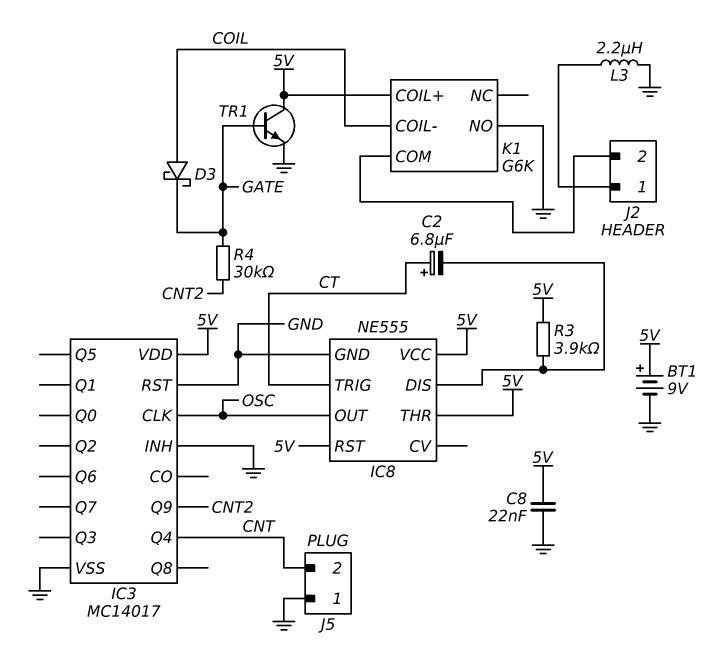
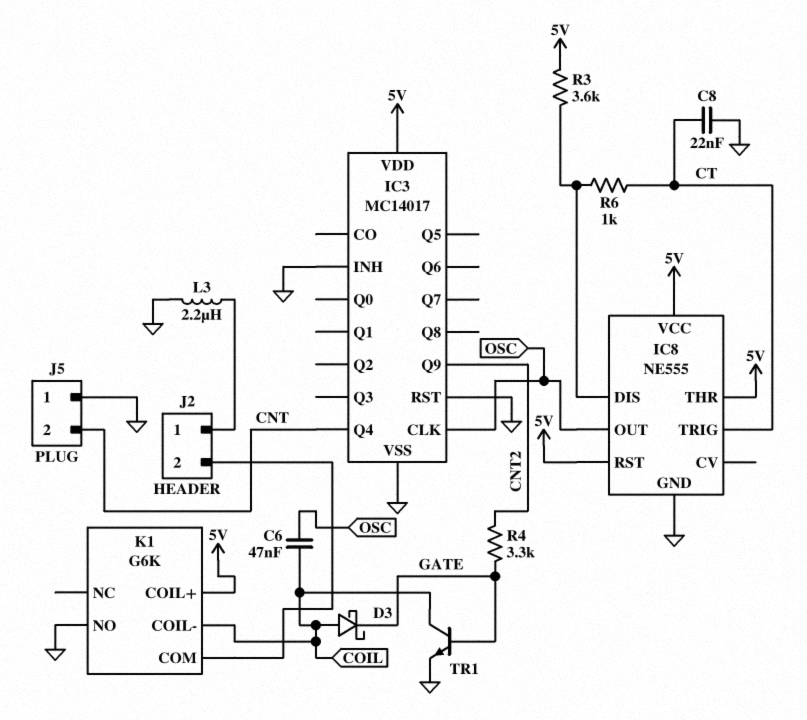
BT1: 9V (plus 5V, minus GND) -> none
C2: 6.8uF (plus CT, minus IC8/DIS) -> none
C6: none -> 47nF (COIL, OSC)
C8: 22nF (5V, GND) -> 22nF (CT, GND)
R3: 3.9k (5V, IC8/DIS) -> 3.6k (5V, IC8/DIS)
R4: 30k (CNT2, GATE) -> 3.3k (CNT2, GATE)
R6: none -> 1k (CT, IC8/DIS)
TR1: NPN (B GATE, C 5V, E GND) -> NPN (B GATE, C COIL, E GND)

